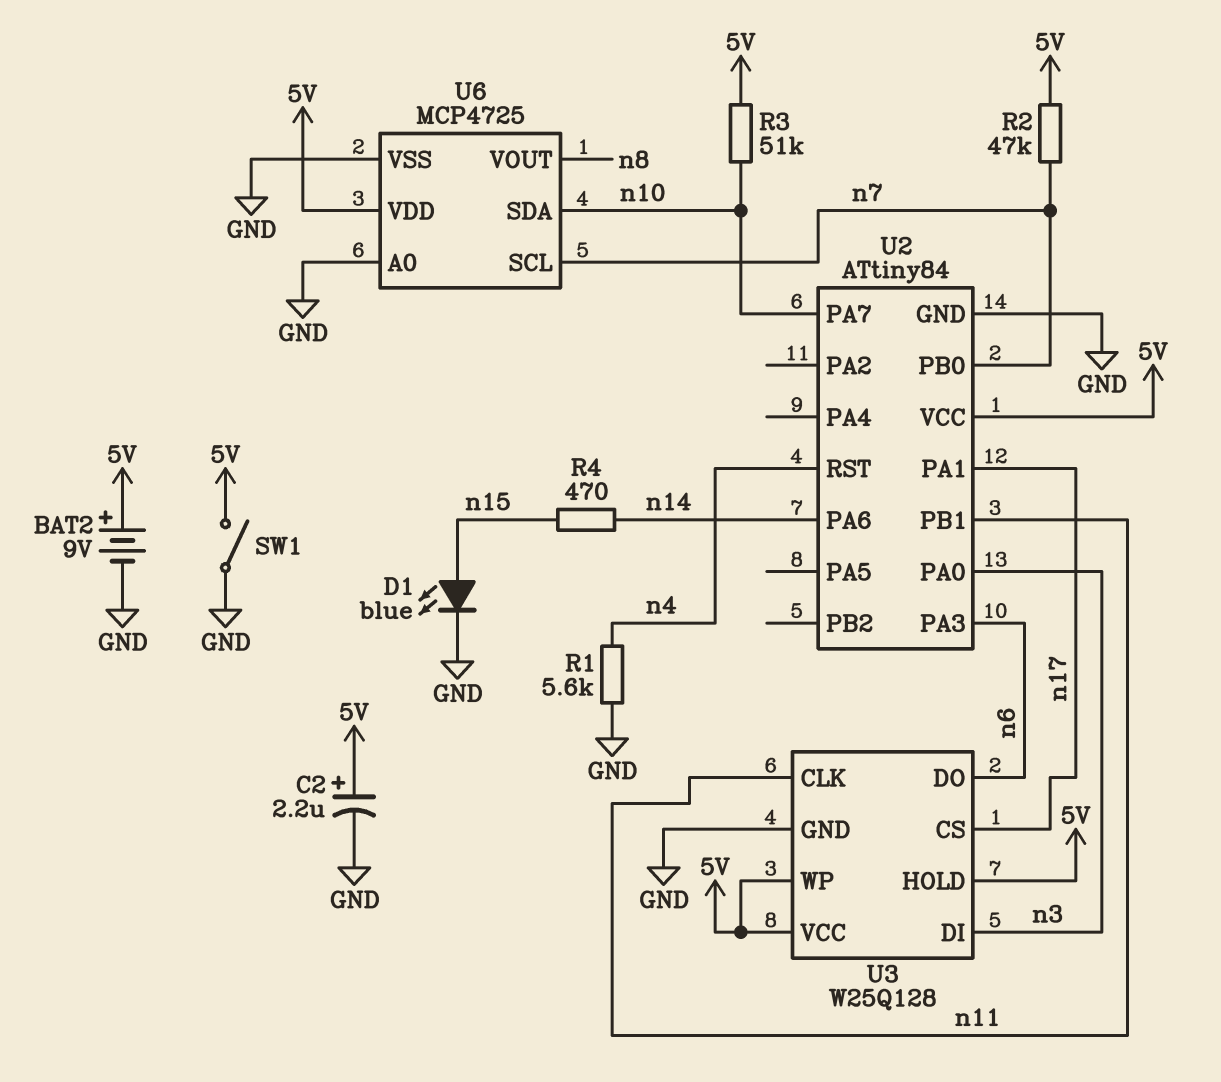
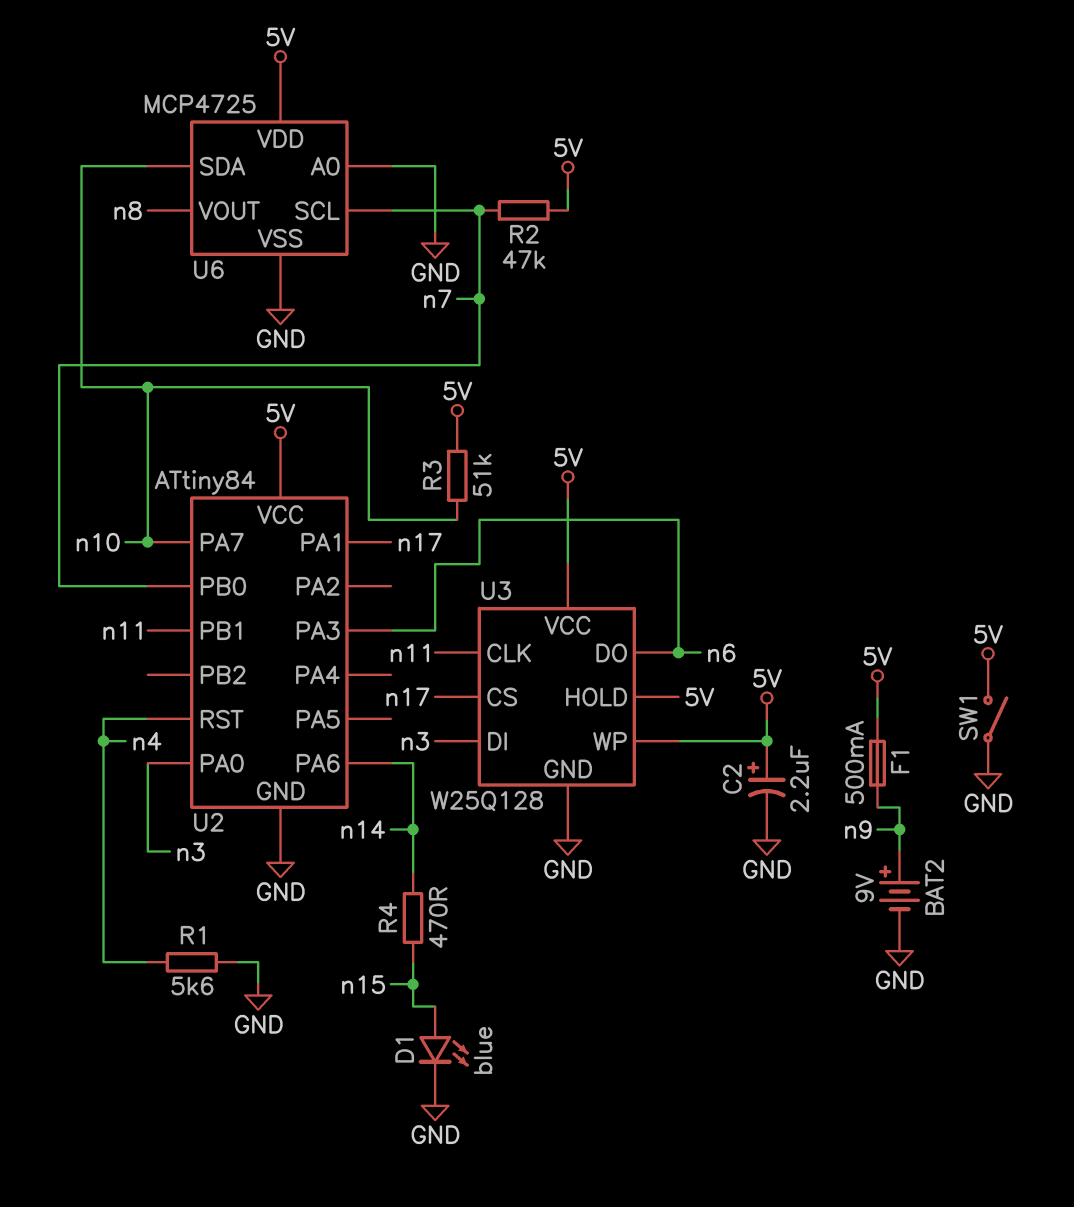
BAT2: 9V (plus 5V, minus GND) -> 9V (plus n9, minus GND)
F1: none -> 500mA (5V, n9)

